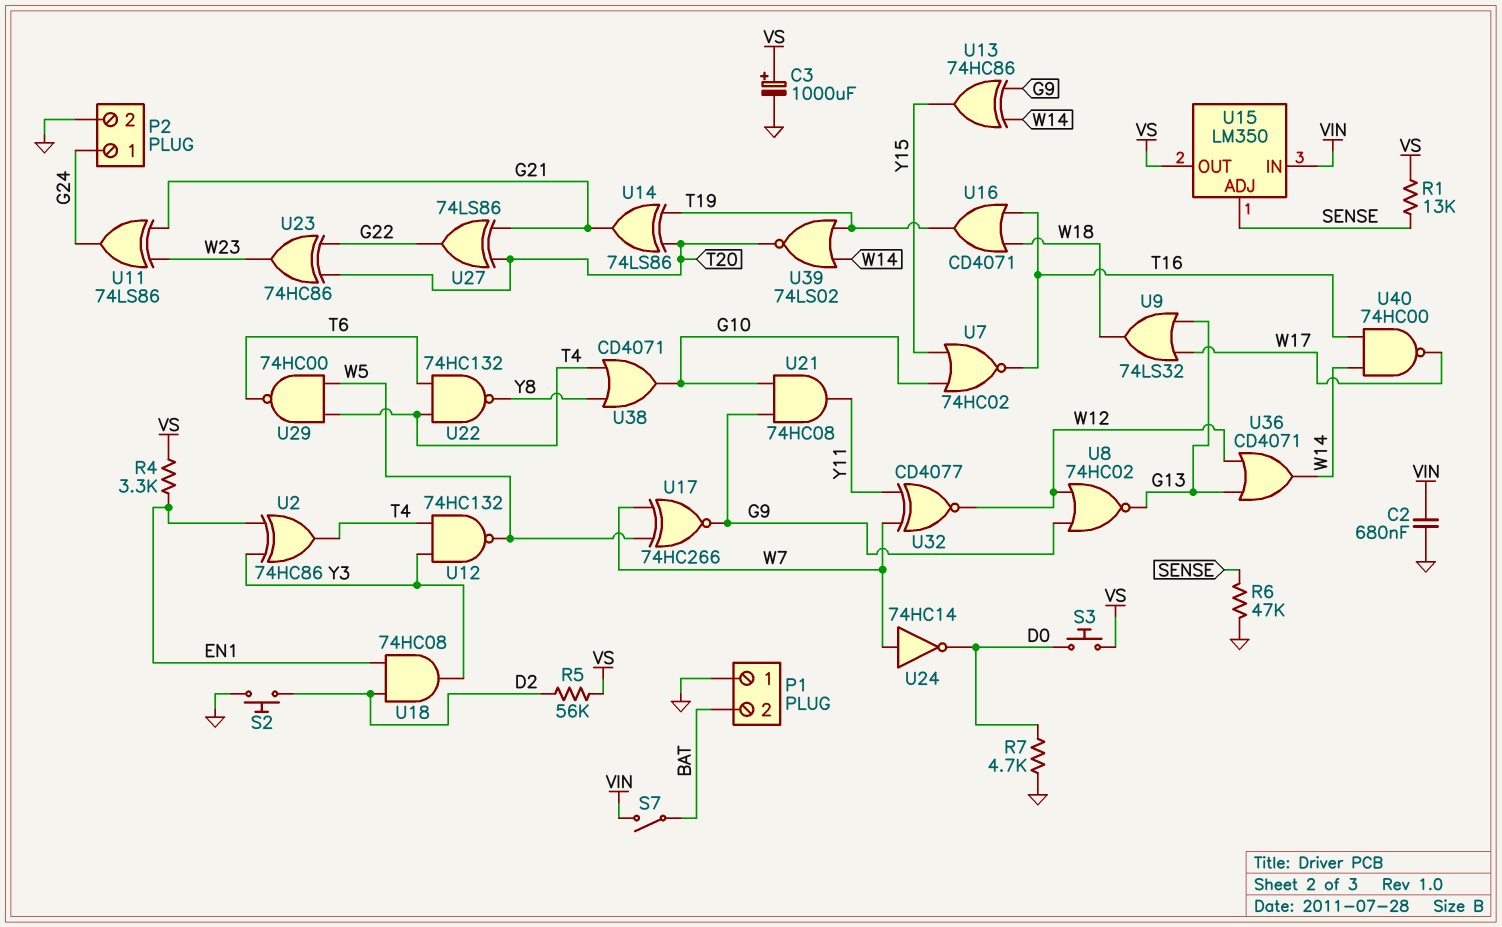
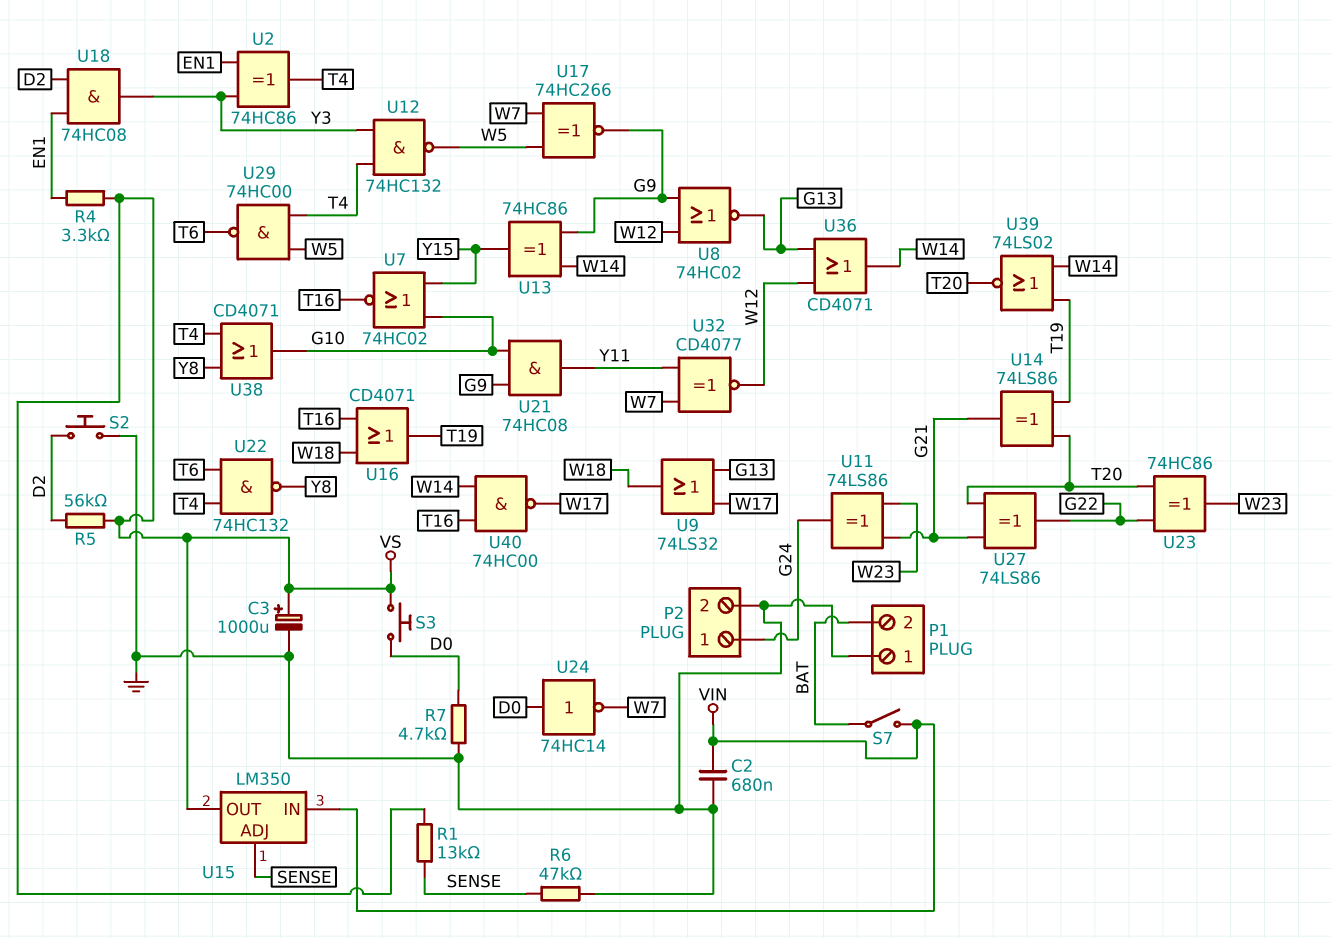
U24: NOT 74HC14 (in W7, out D0) -> NOT 74HC14 (in D0, out W7)

